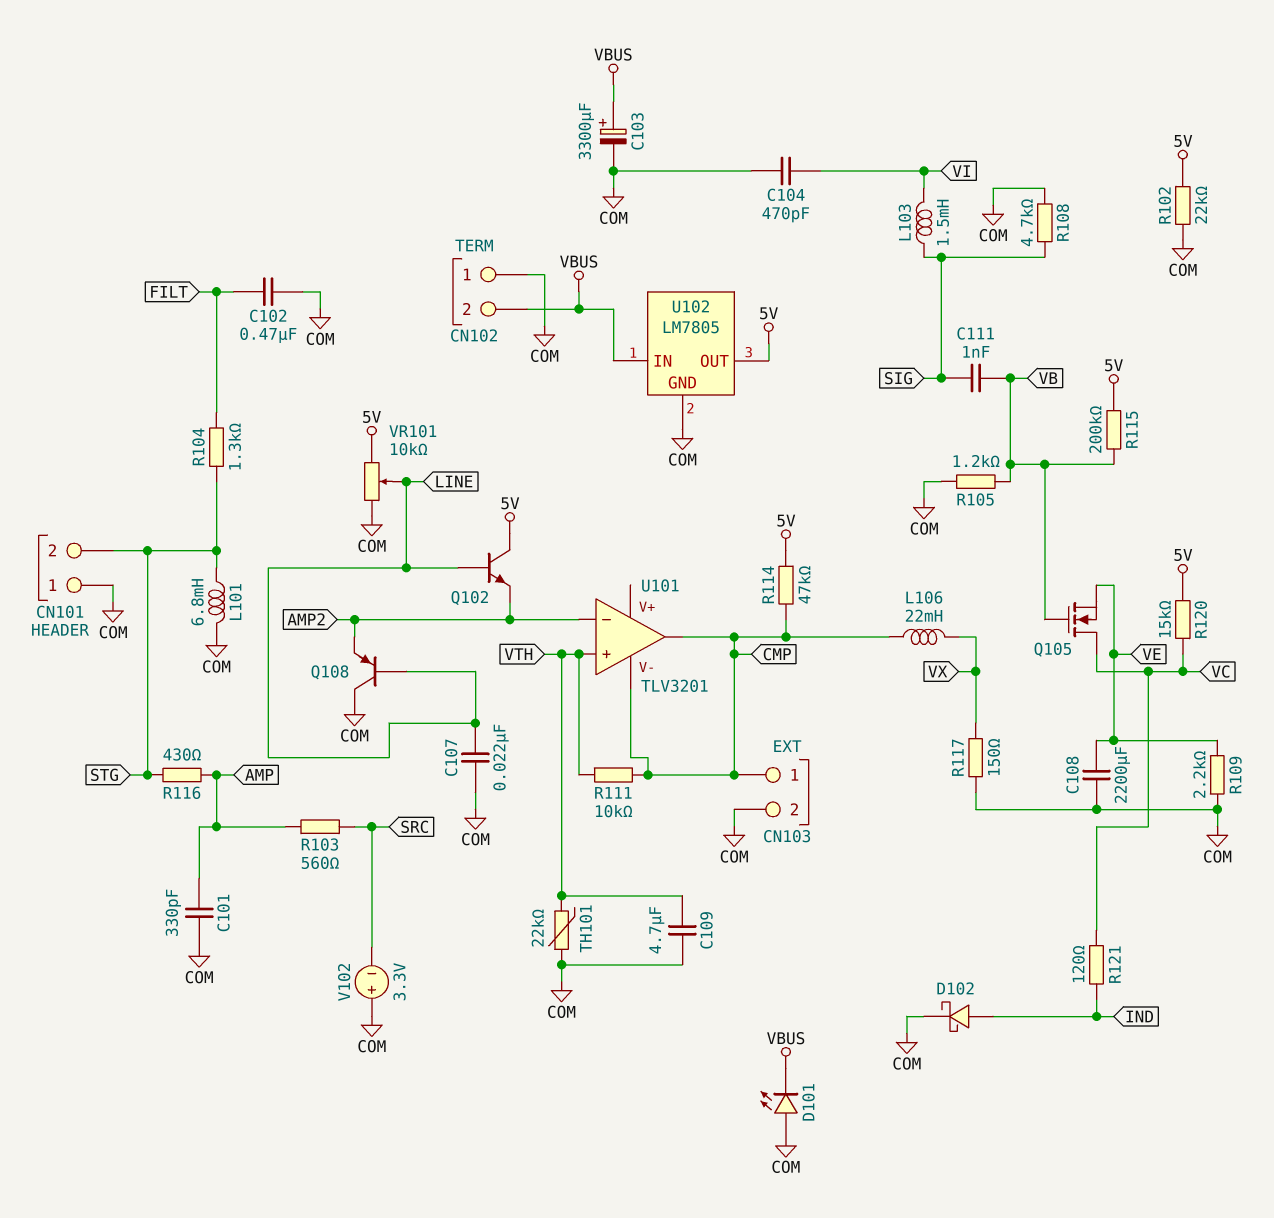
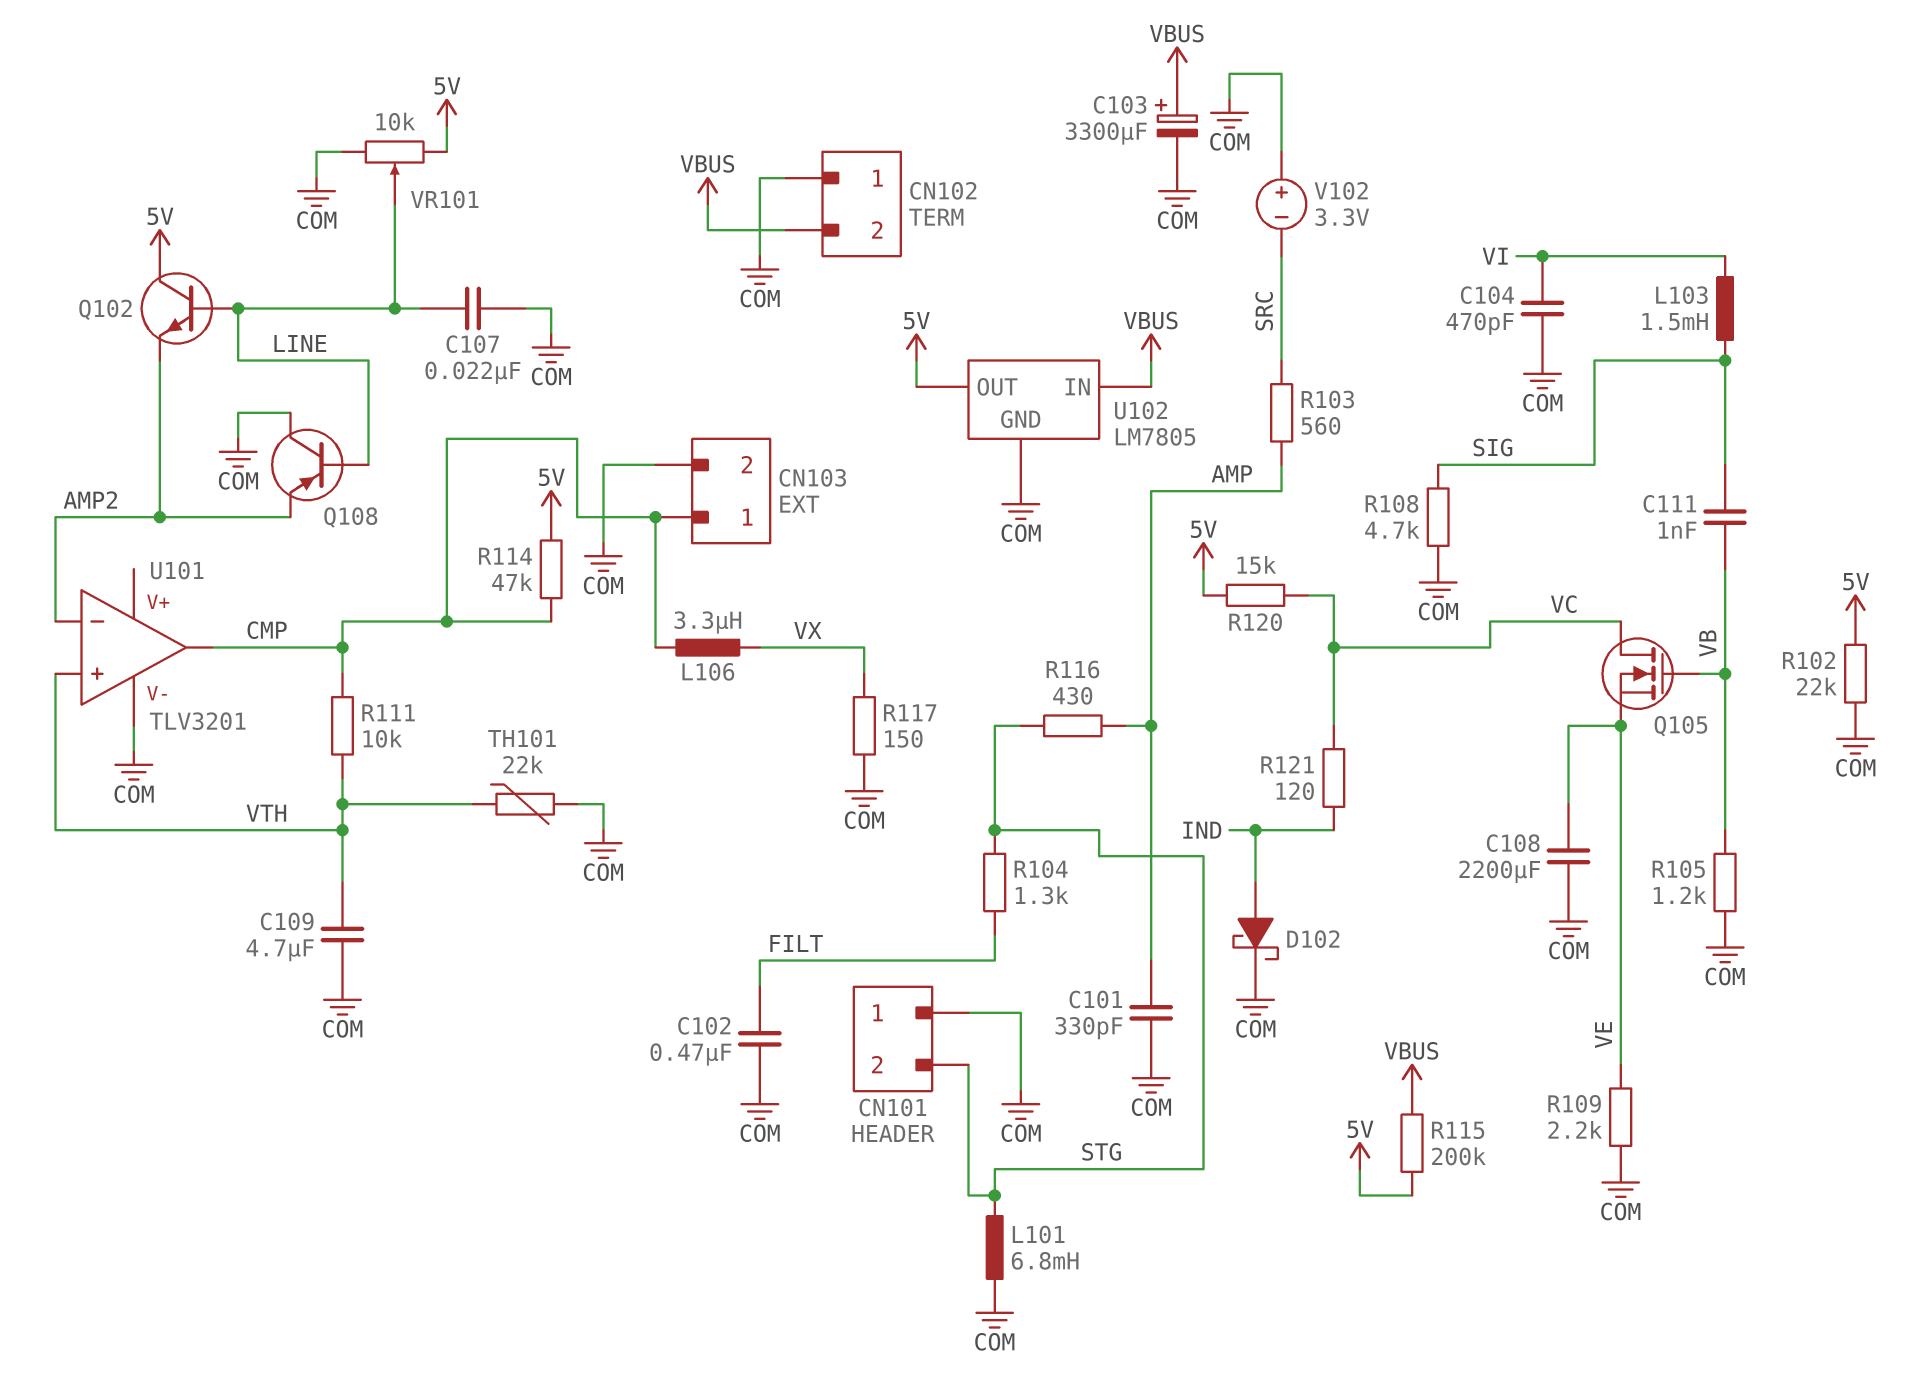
D101: LED (A COM, K VBUS) -> none
L106: 22mH (CMP, VX) -> 3.3uH (CMP, VX)
R115: 200k (5V, VB) -> 200k (5V, VBUS)
U101 pin V-: CMP -> COM

